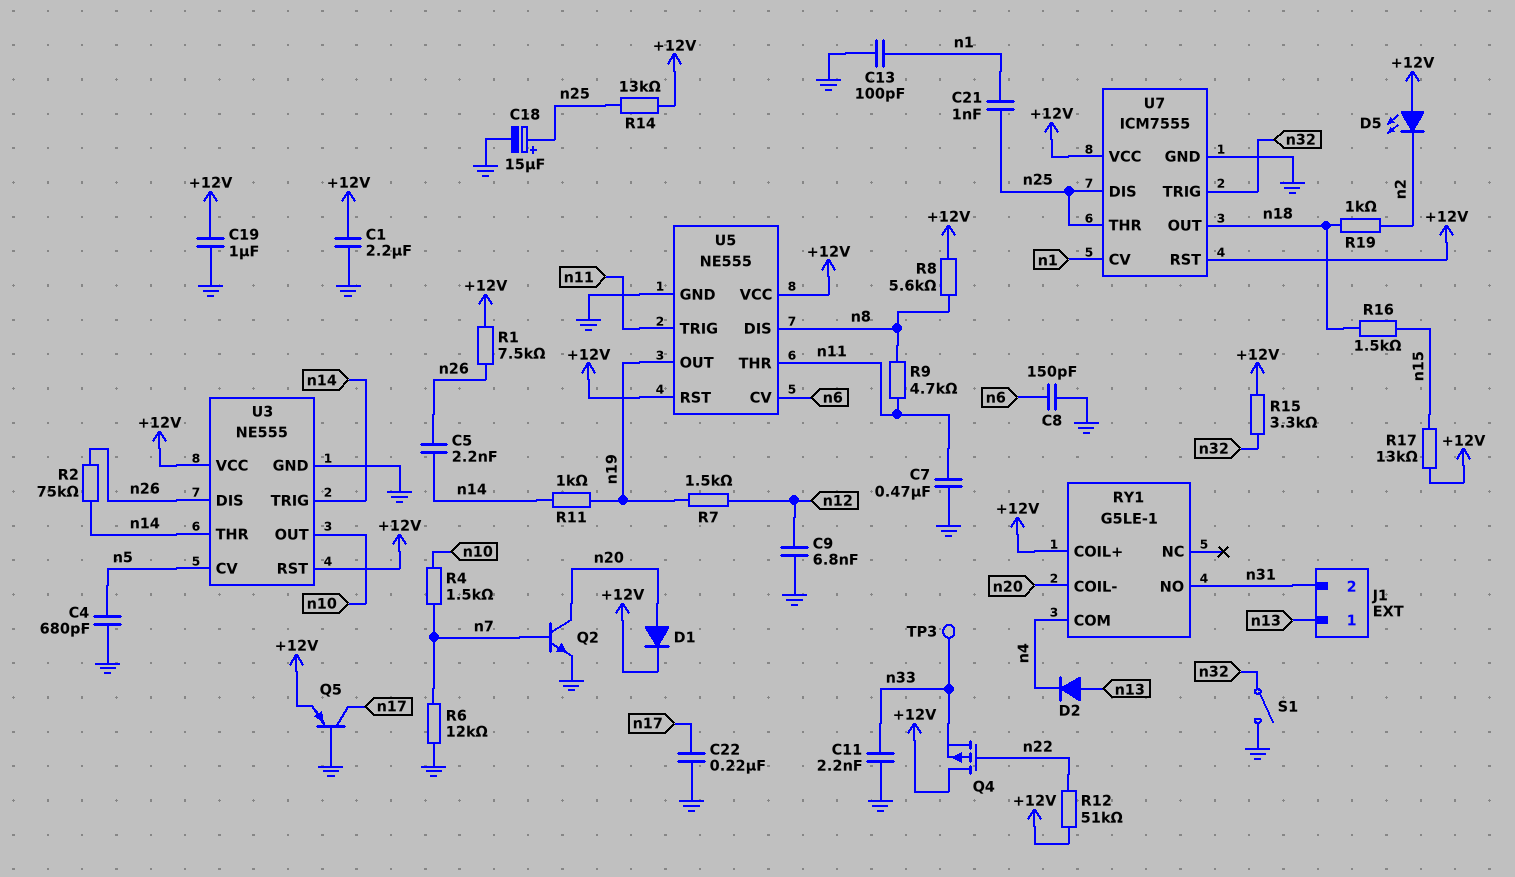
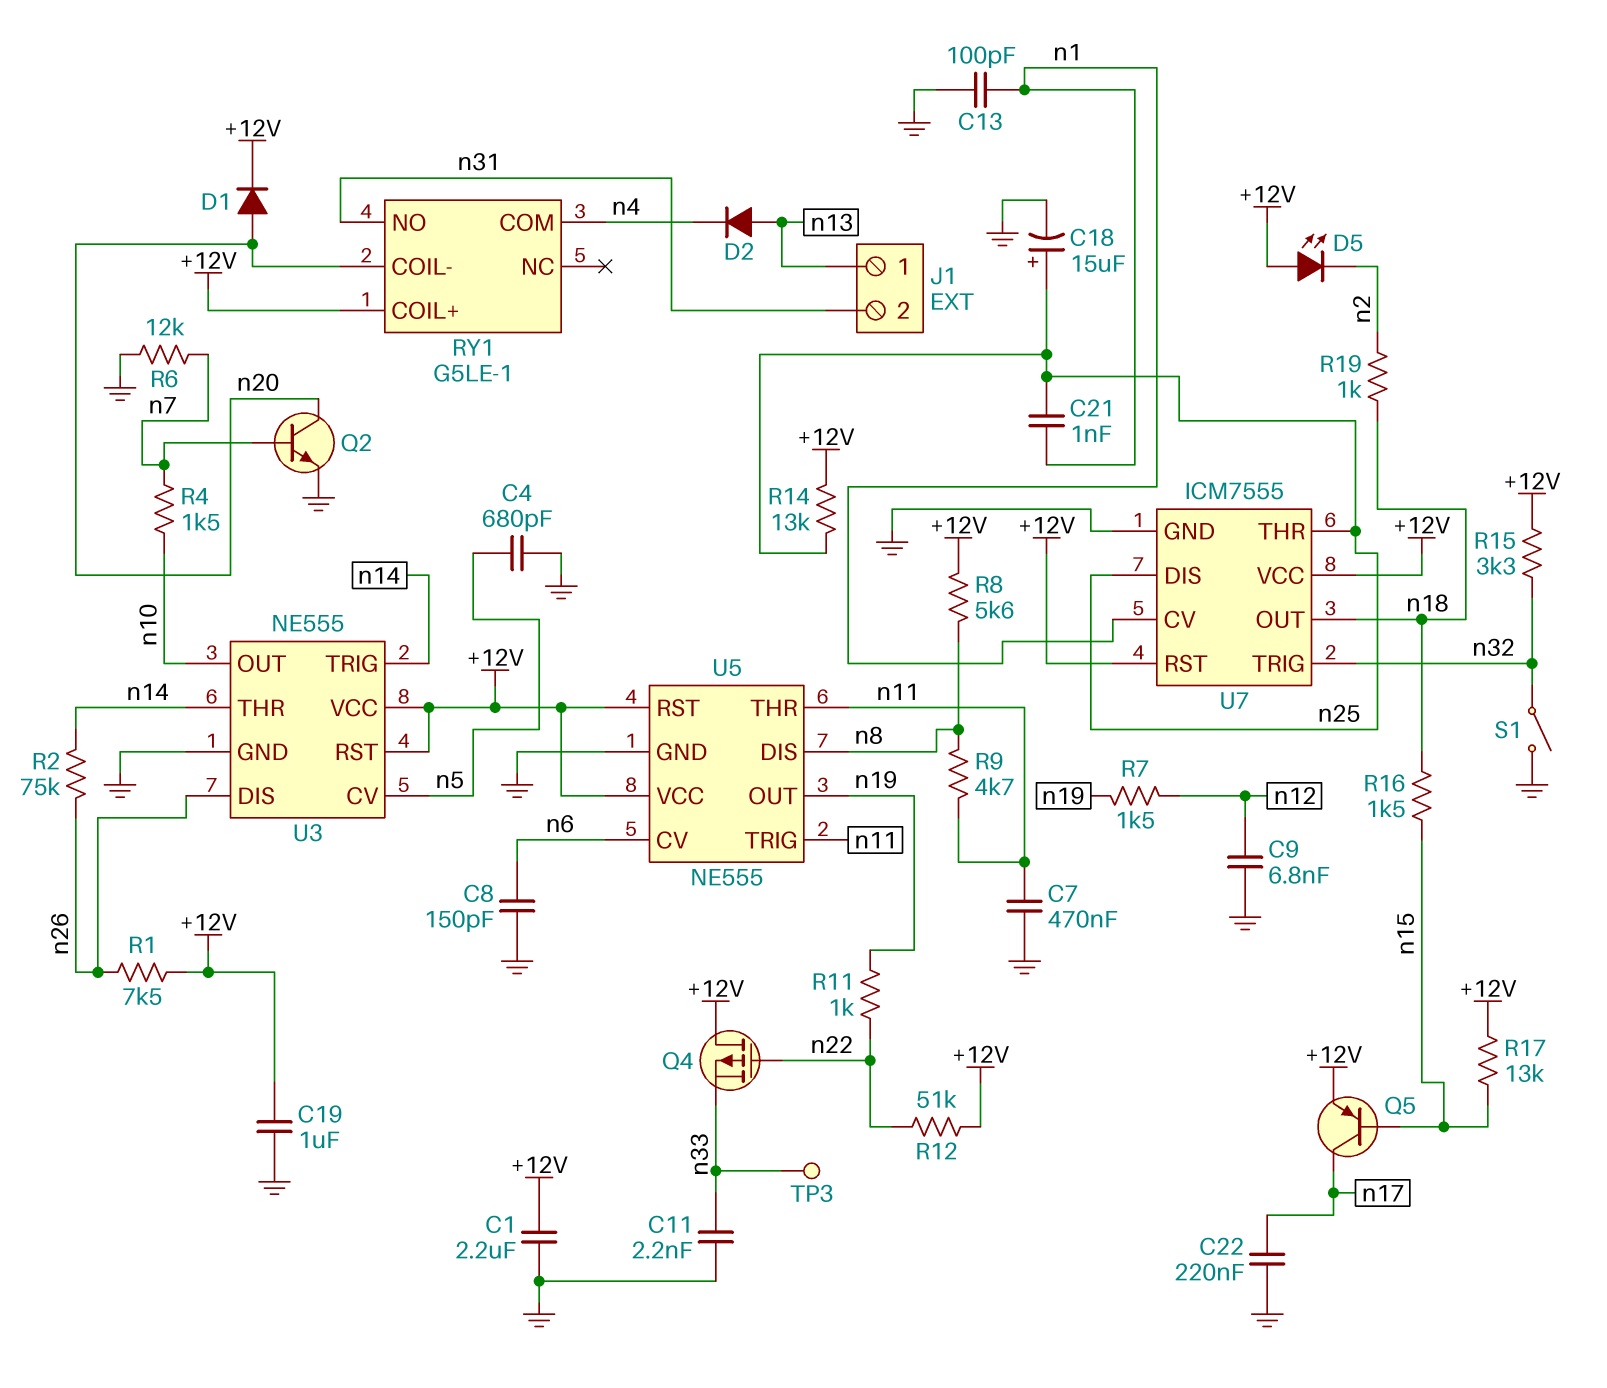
C5: 2.2nF (n14, n26) -> none
Q5: PNP (B GND, C n17, E +12V) -> PNP (B n15, C n17, E +12V)
R11: 1k (n14, n19) -> 1k (n19, n22)

